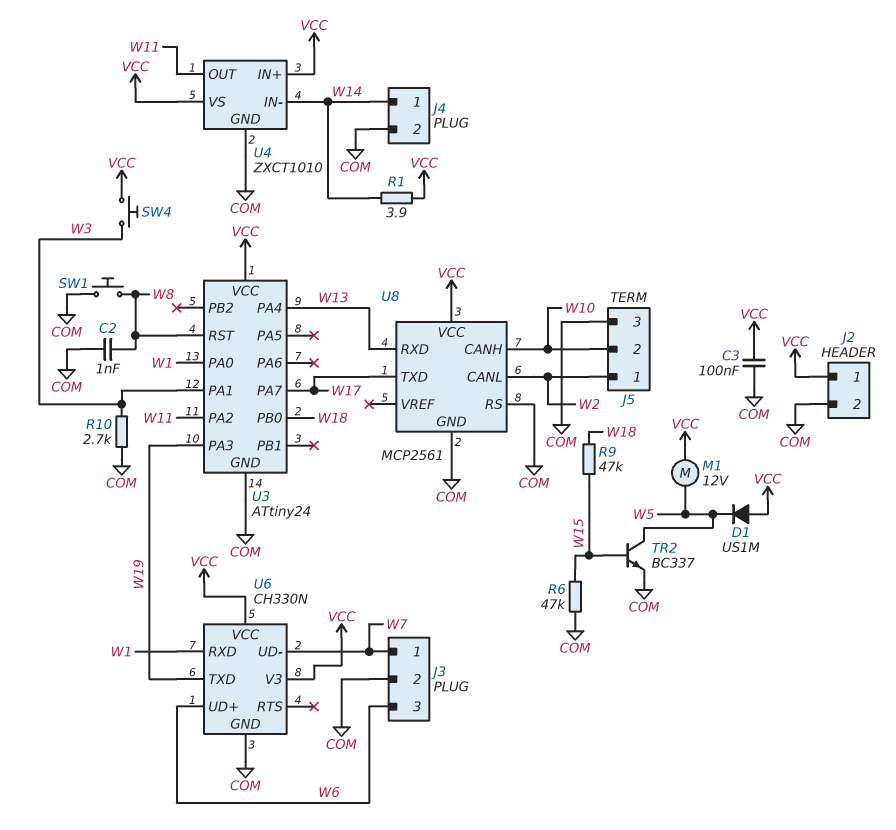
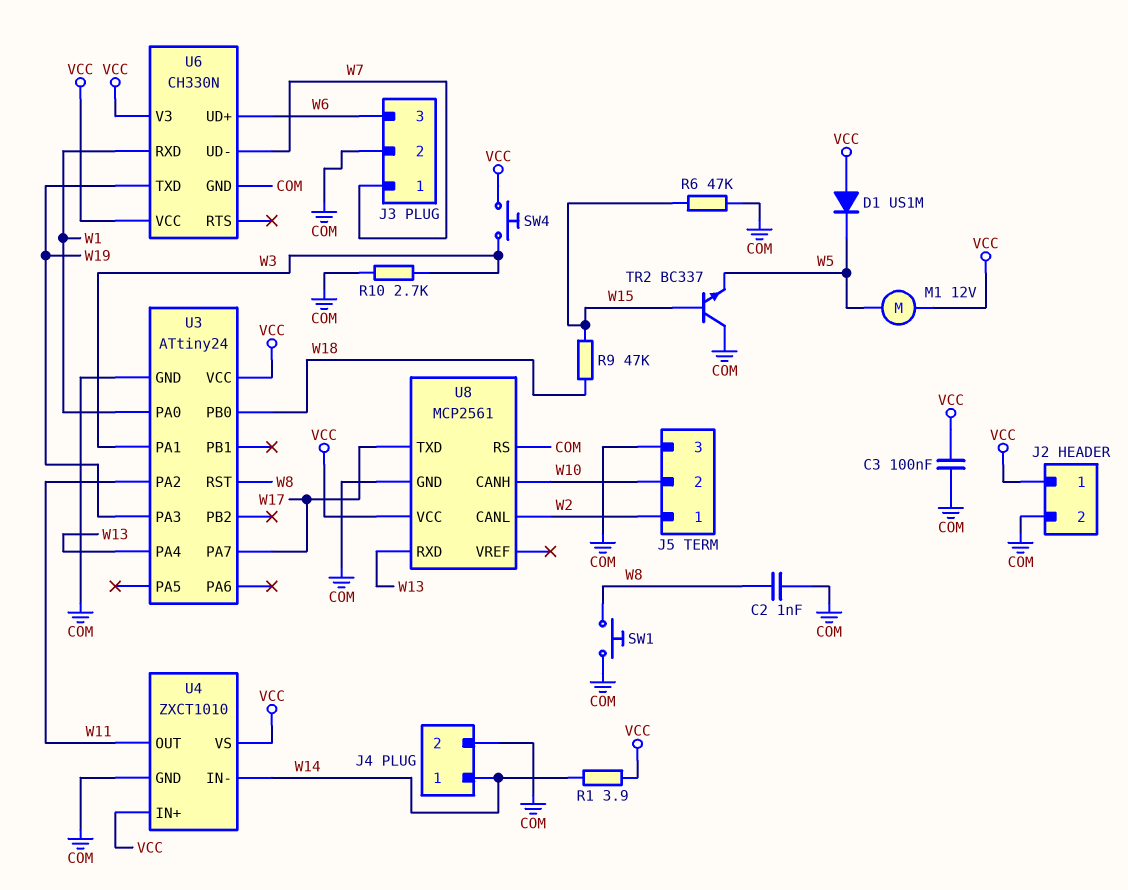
TR2: NPN BC337 (B W15, C W5, E COM) -> NPN BC337 (B W15, C COM, E W5)

